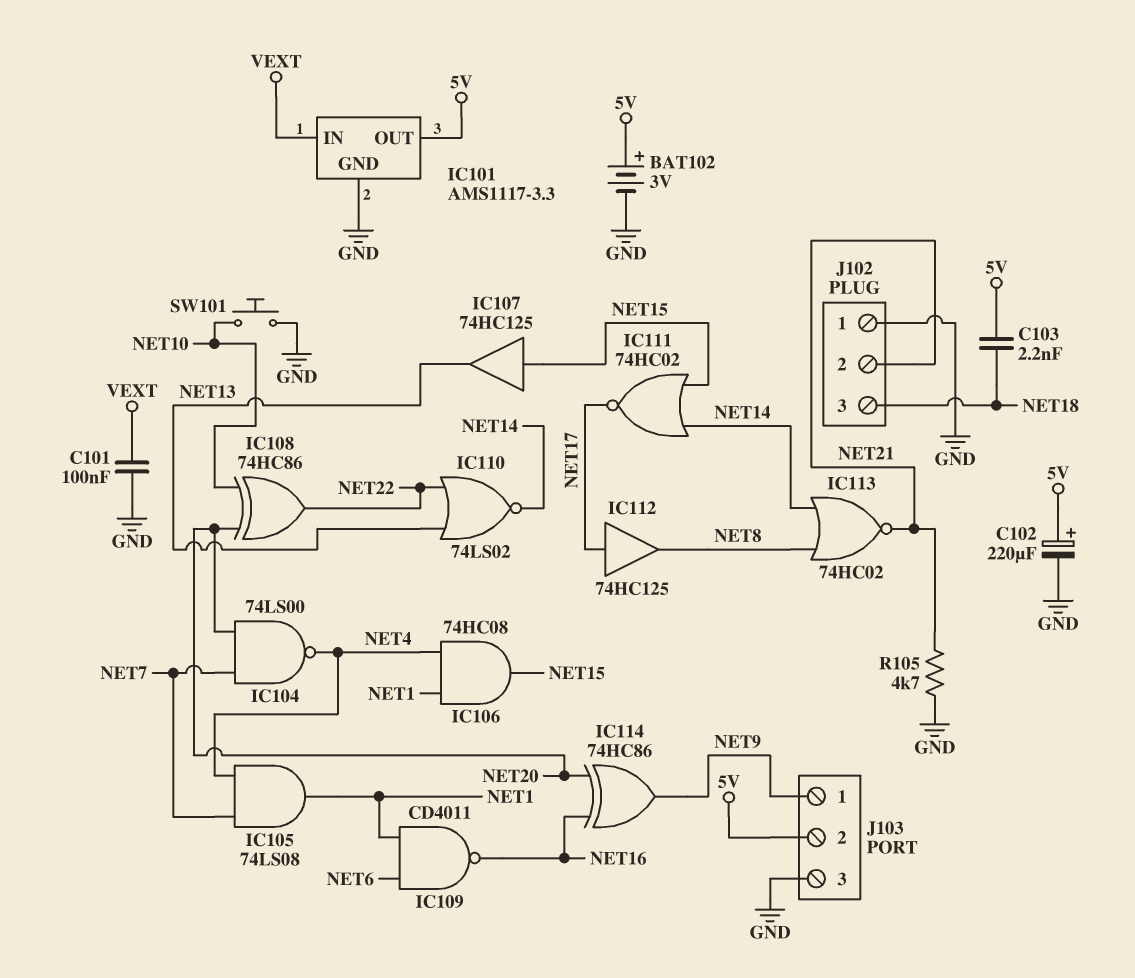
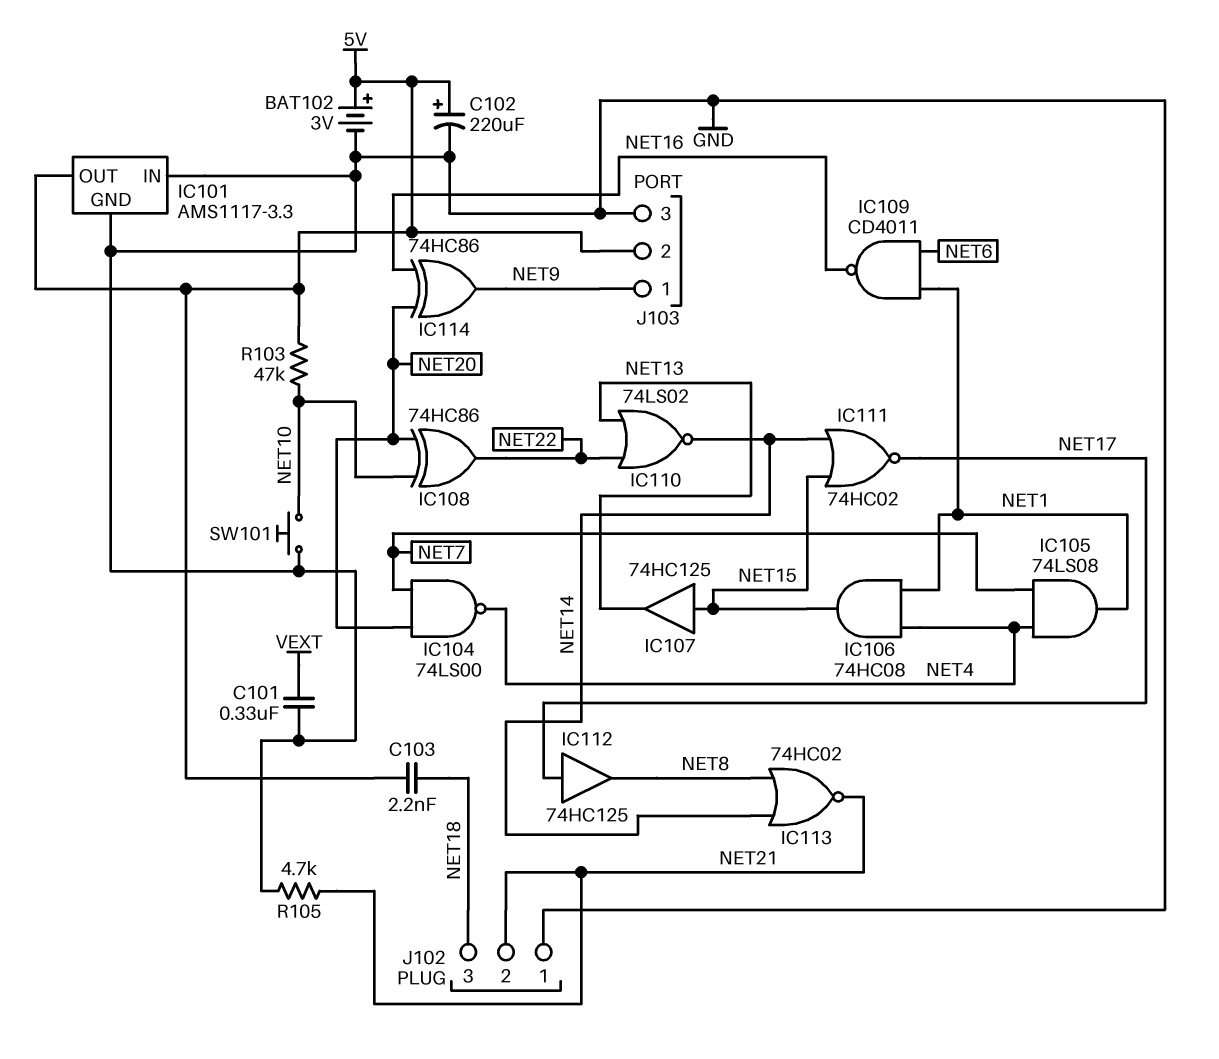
C101: 100nF (GND, VEXT) -> 330nF (GND, VEXT)
IC101 pin IN: VEXT -> GND
R103: none -> 47k (5V, NET10)

